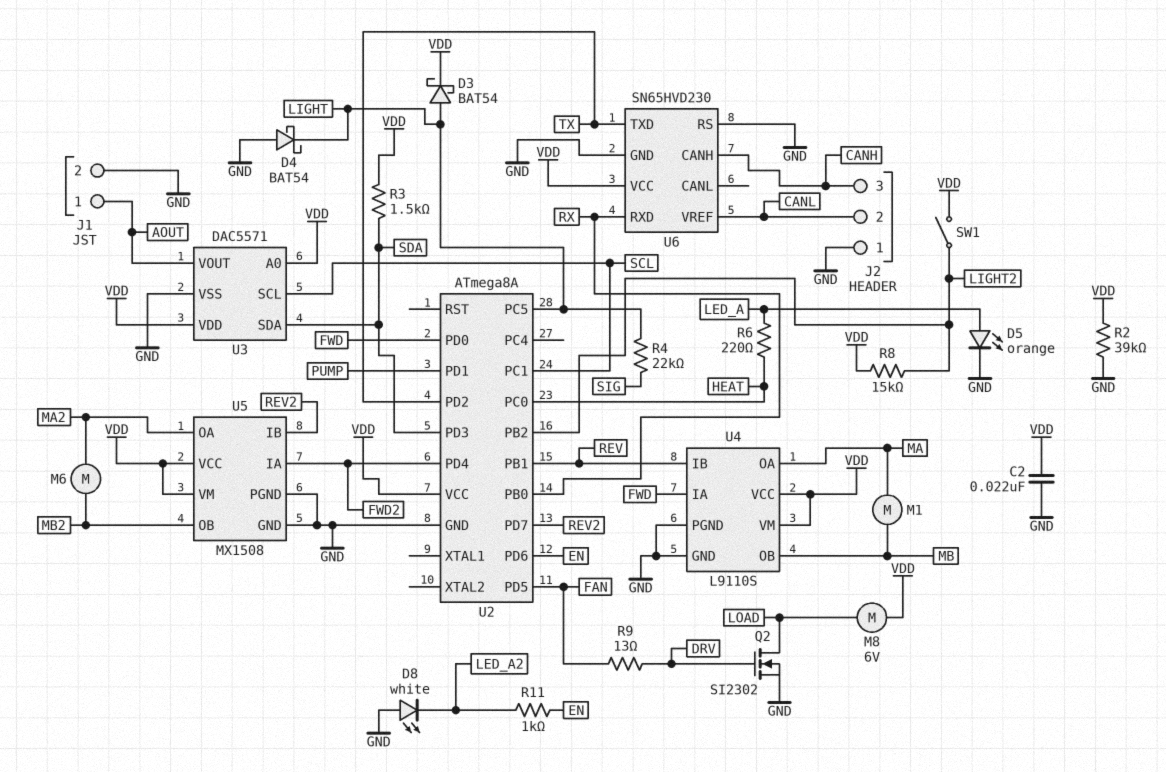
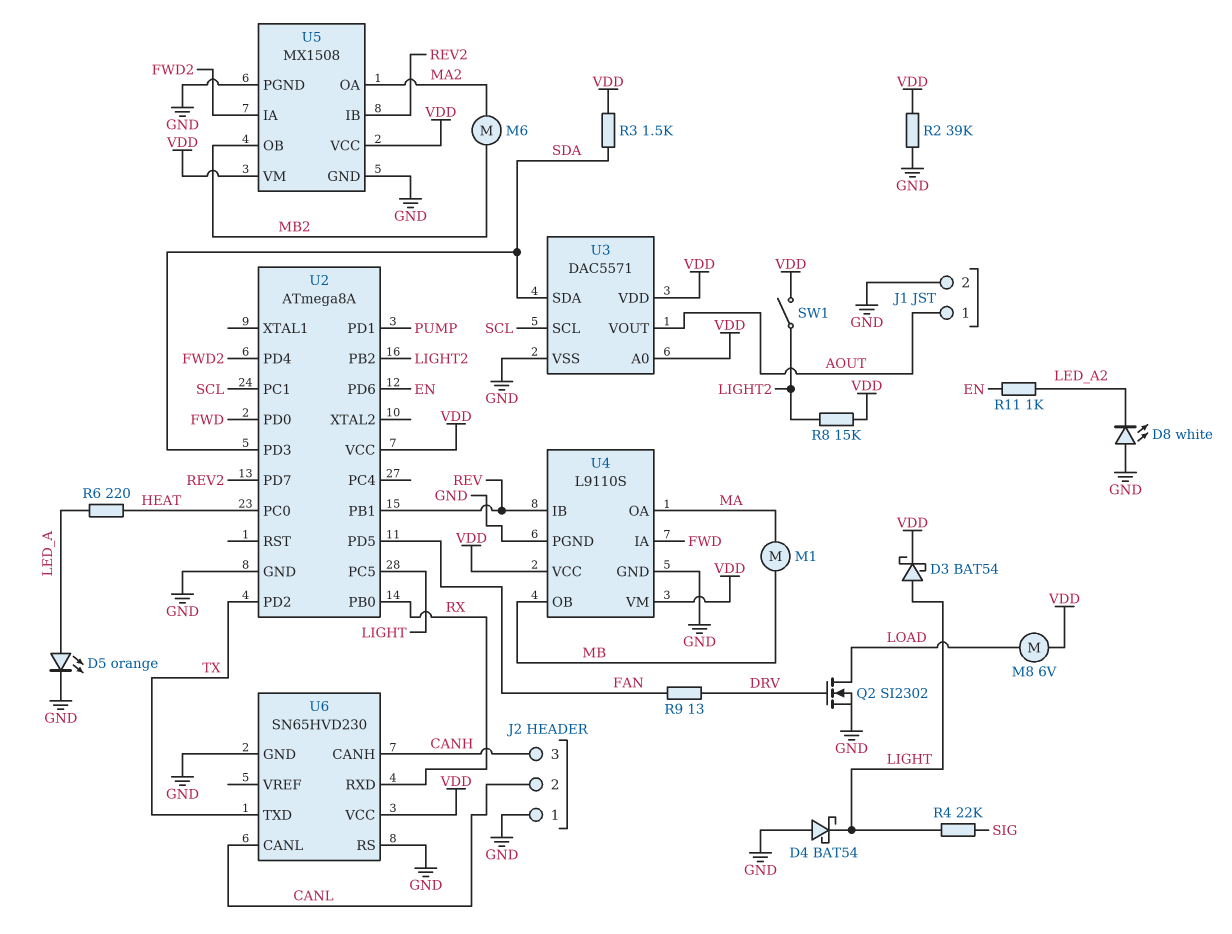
C2: 22nF (GND, VDD) -> none
U6 pin CANL: none -> CANL
U6 pin VREF: CANL -> none

